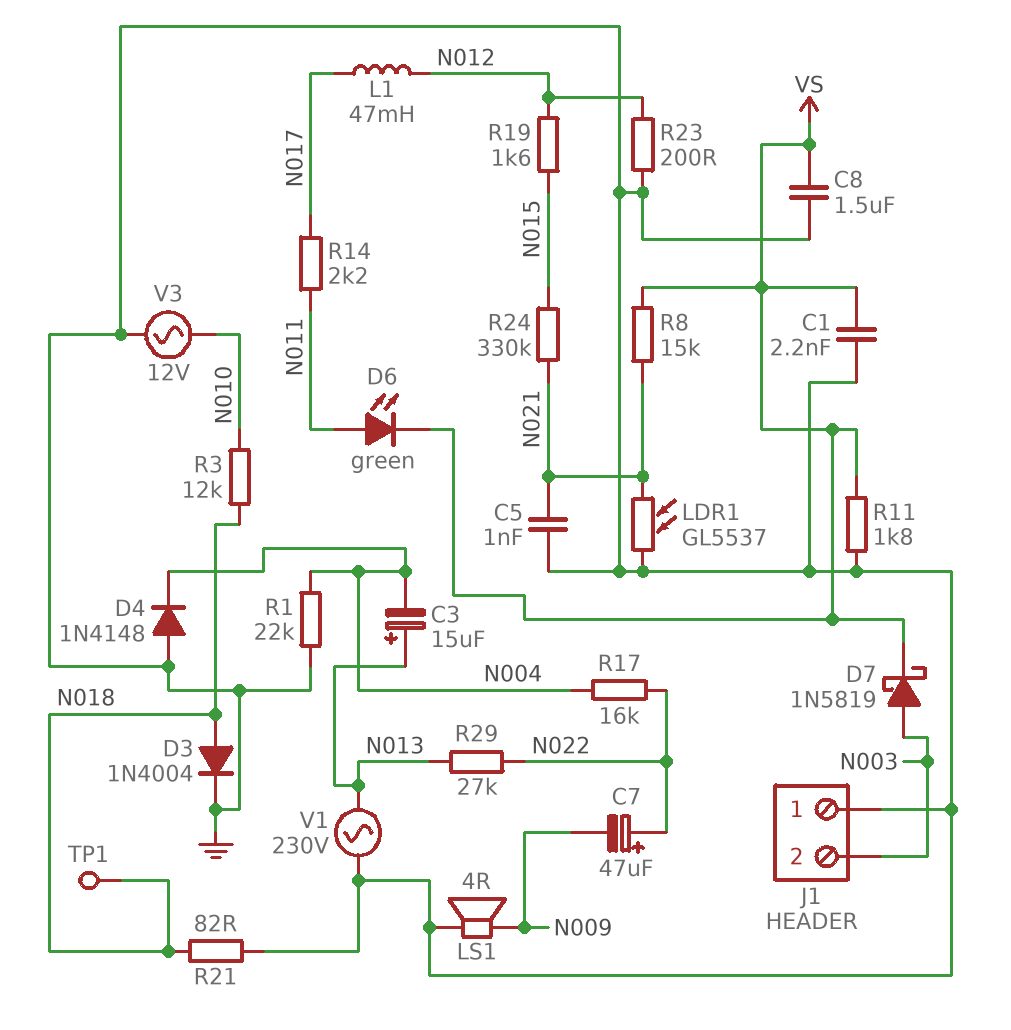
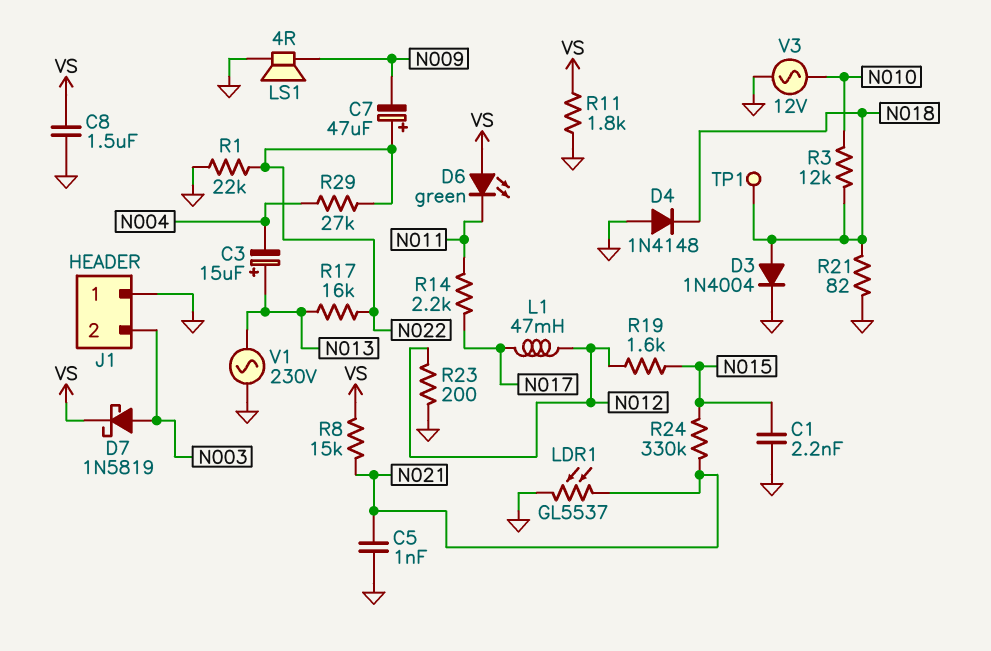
C1: 2.2nF (GND, VS) -> 2.2nF (GND, N015)
D4: diode 1N4148 (A GND, K N004) -> diode 1N4148 (A GND, K N018)
D6: LED green (A N011, K VS) -> LED green (A VS, K N011)
R1: 22k (GND, N004) -> 22k (GND, N022)
R17: 16k (N004, N022) -> 16k (N013, N022)
R29: 27k (N013, N022) -> 27k (N004, N022)

